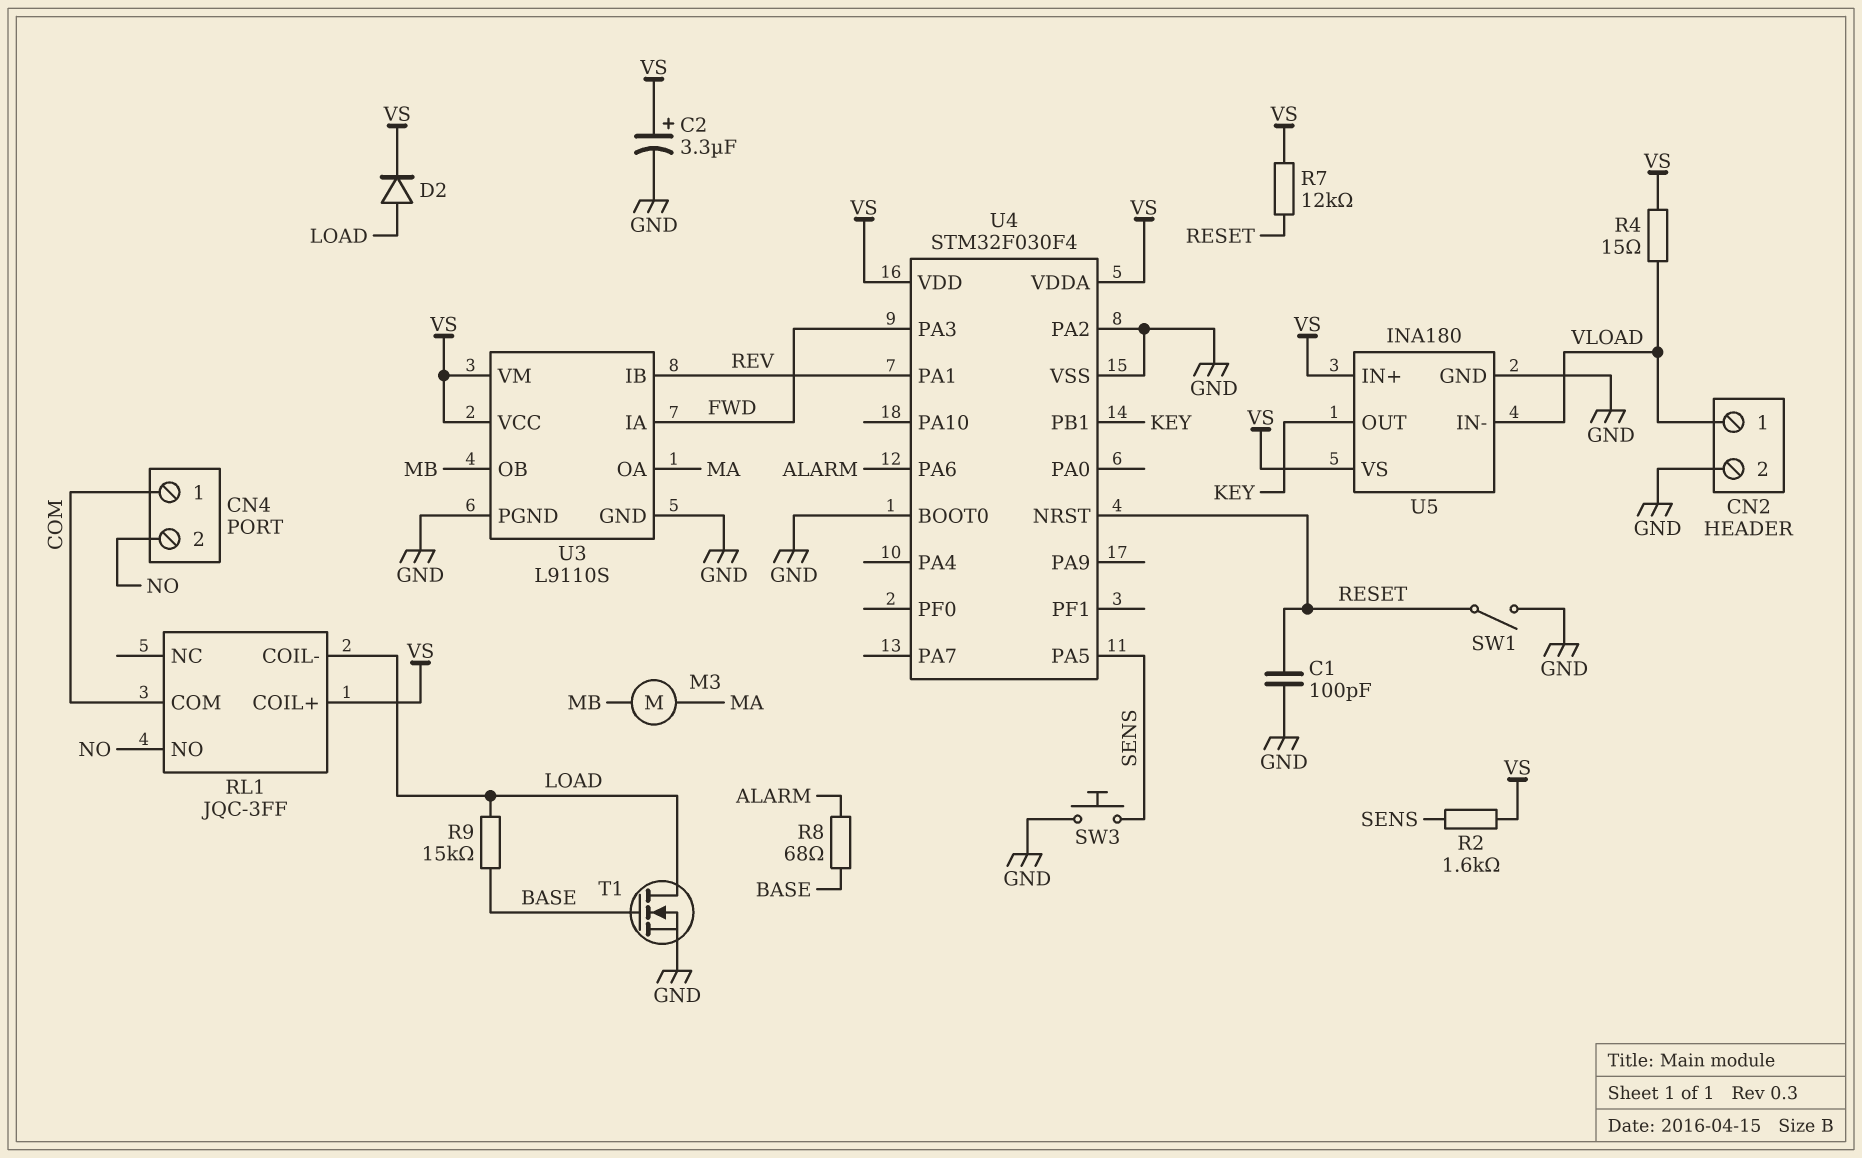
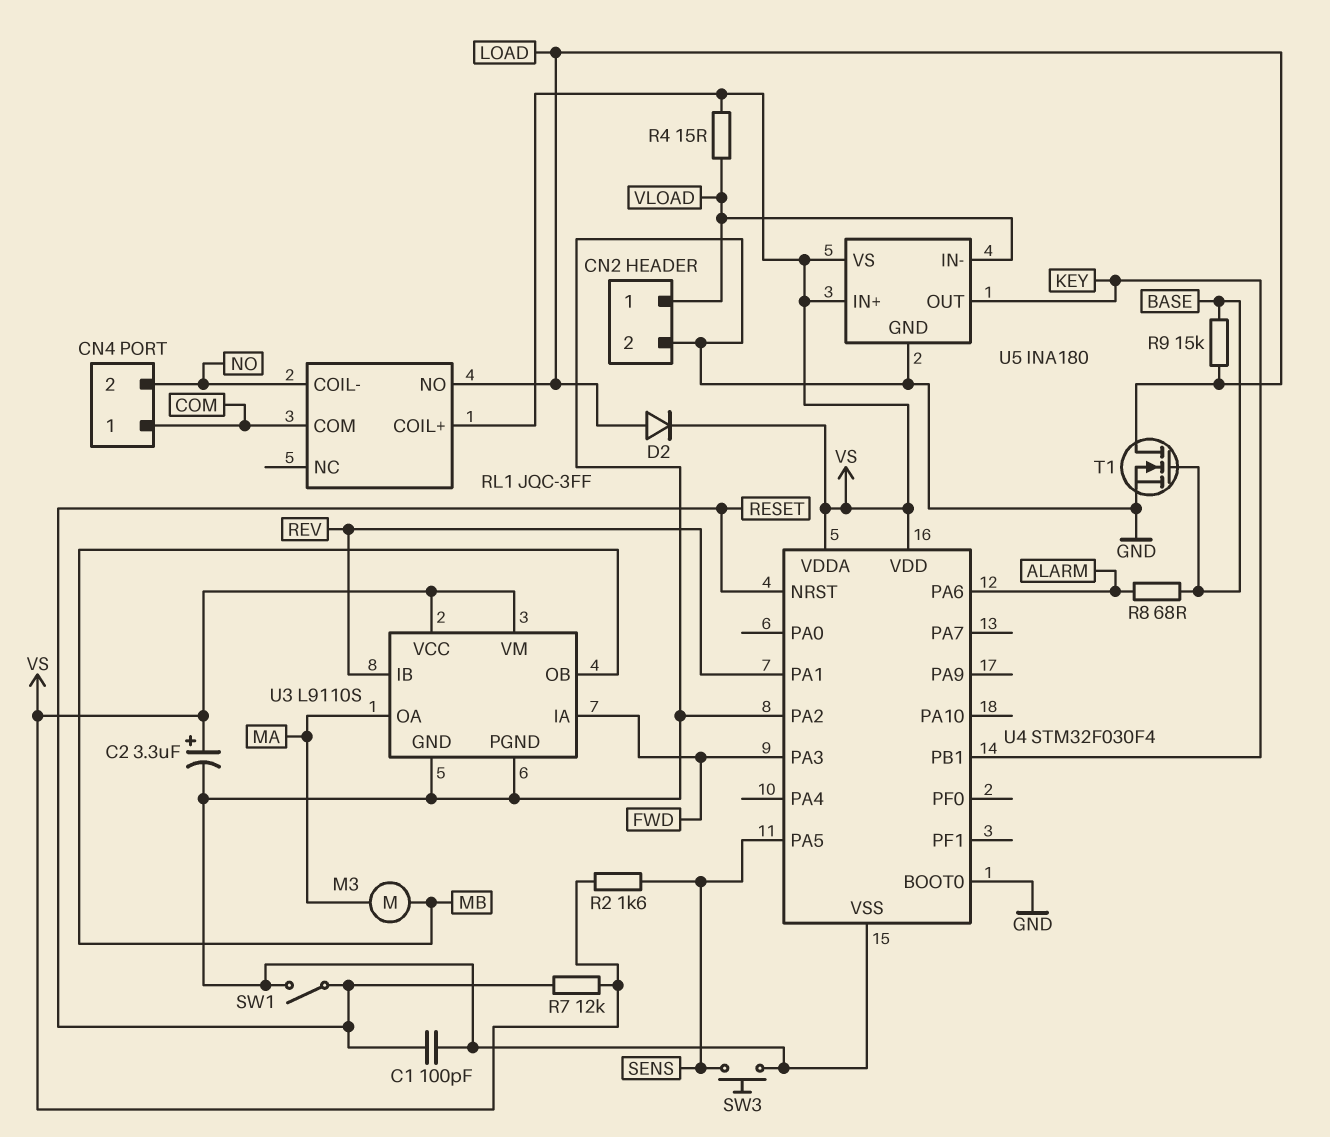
RL1 pin COIL-: LOAD -> NO
RL1 pin NO: NO -> LOAD

